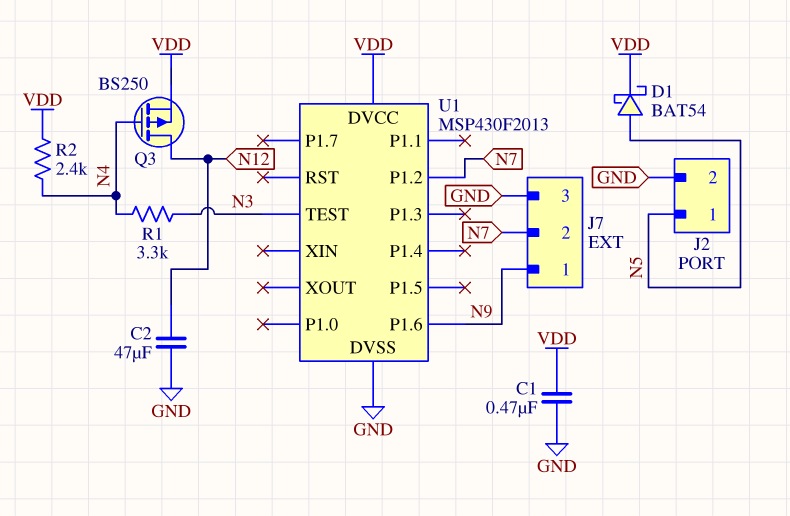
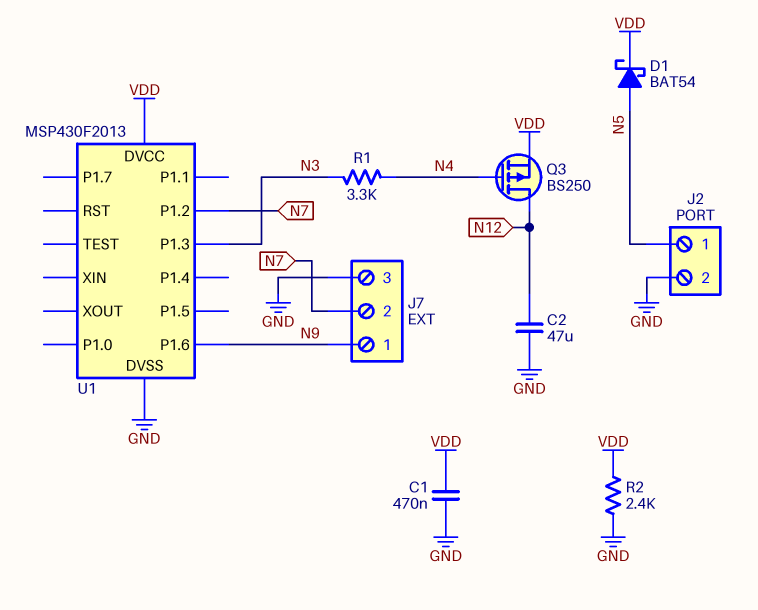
R2: 2.4k (N4, VDD) -> 2.4k (GND, VDD)
U1 pin P1.3: none -> N3
U1 pin TEST: N3 -> none

